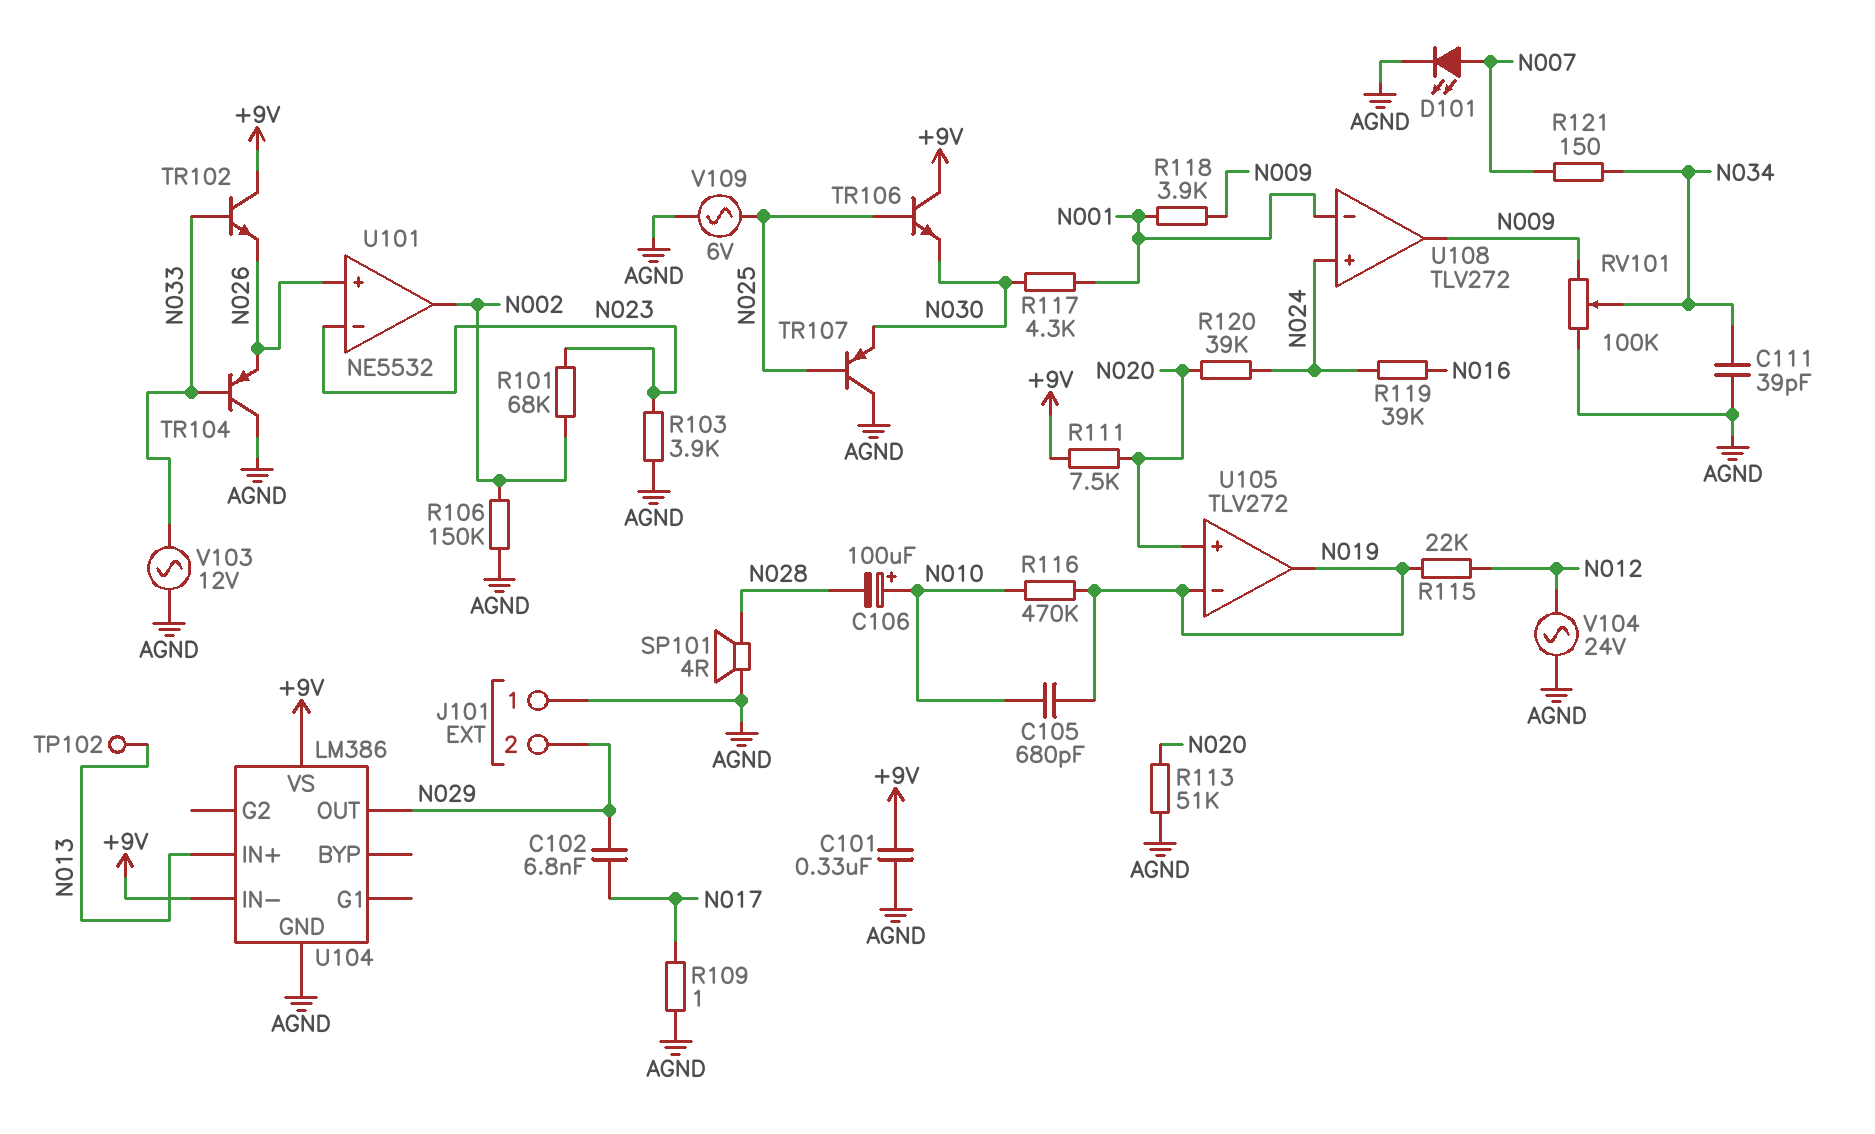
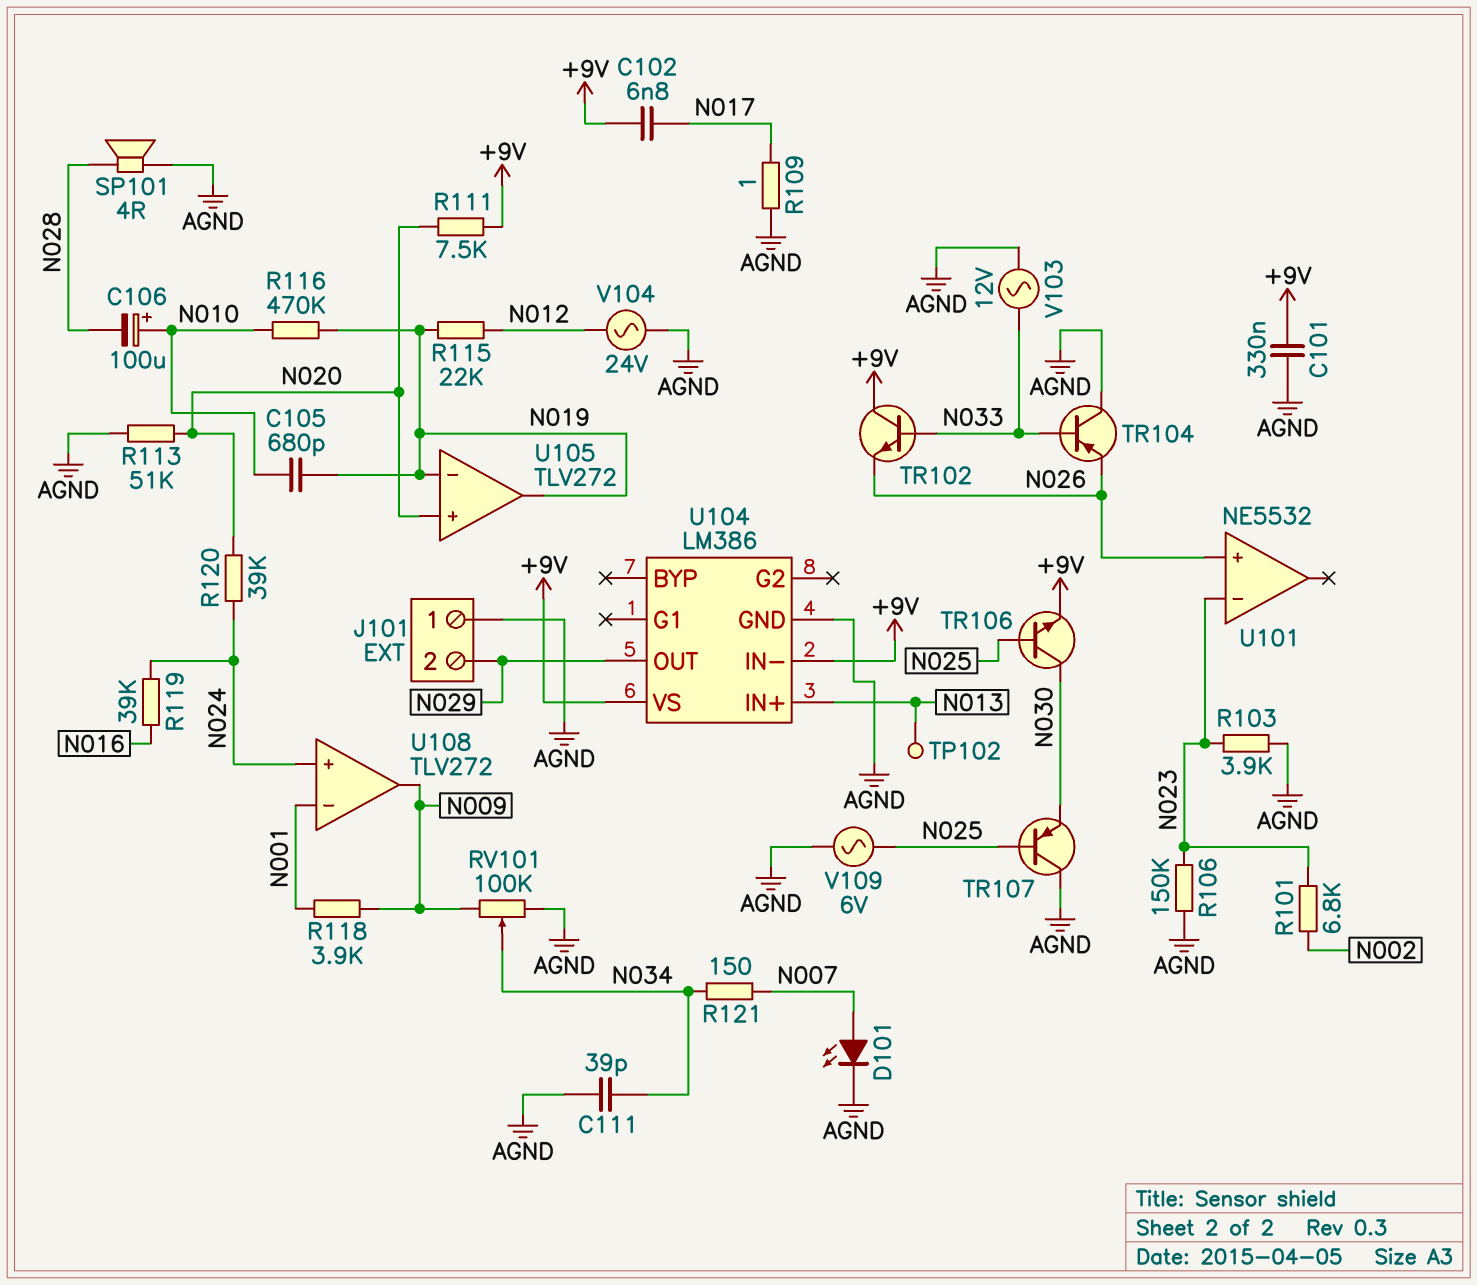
C102: 6.8nF (N017, N029) -> 6.8nF (+9V, N017)
R101: 68k (N002, N023) -> 6.8k (N002, N023)
R106: 150k (AGND, N002) -> 150k (AGND, N023)
R117: 4.3k (N001, N030) -> none
TR106: NPN (B N025, C +9V, E N030) -> NPN (B N025, C N030, E +9V)
U101 pin out: N002 -> none

